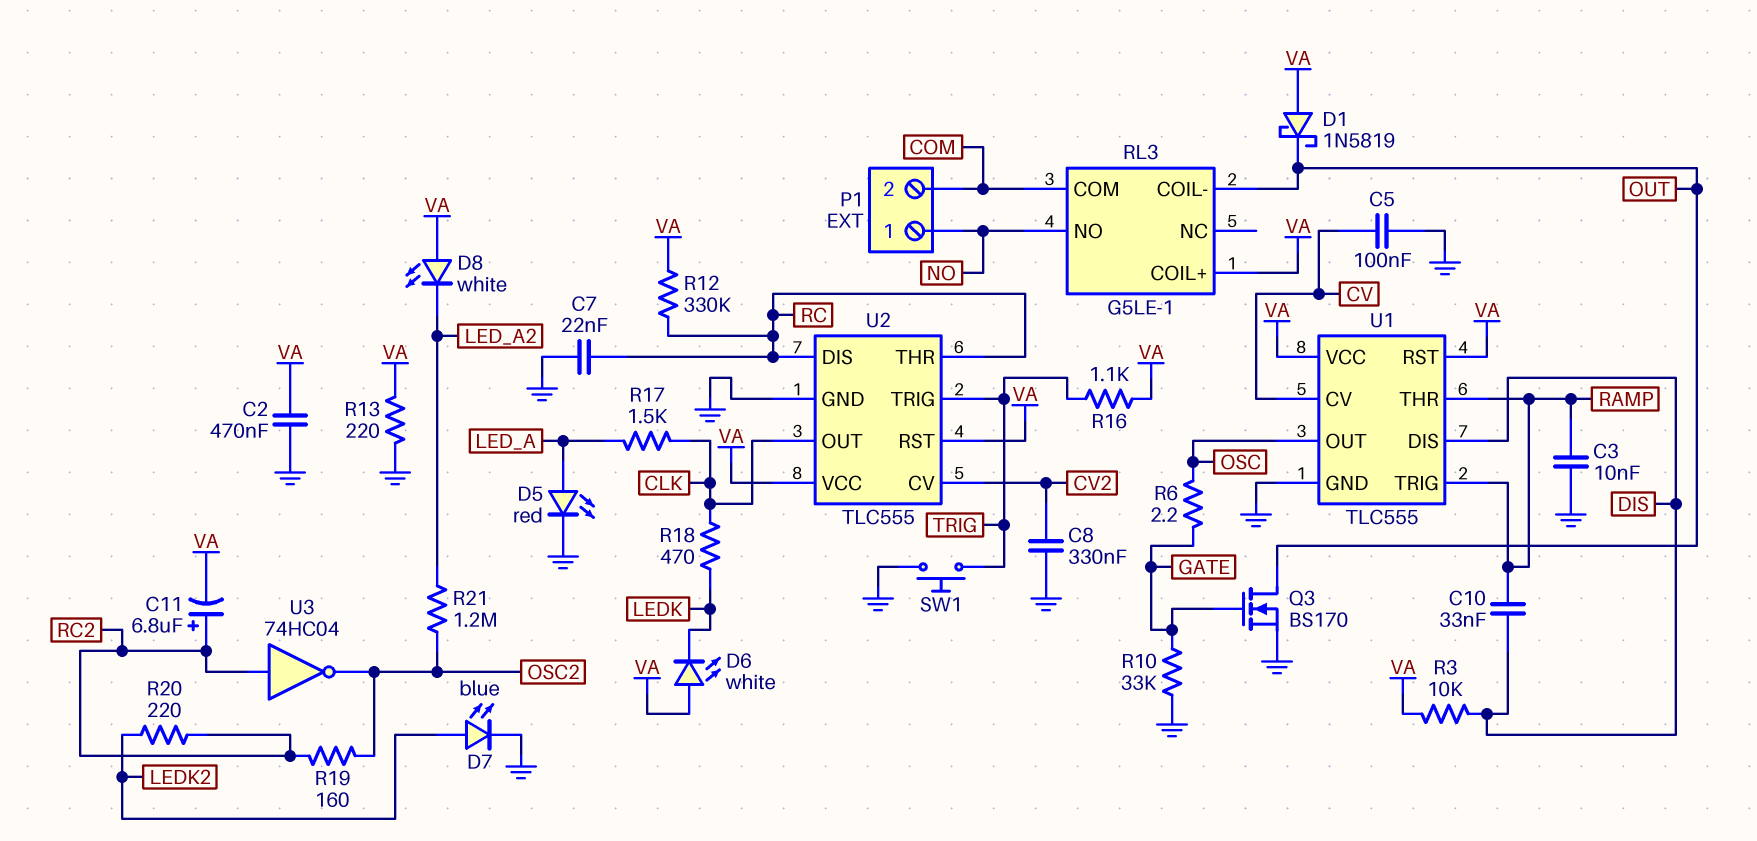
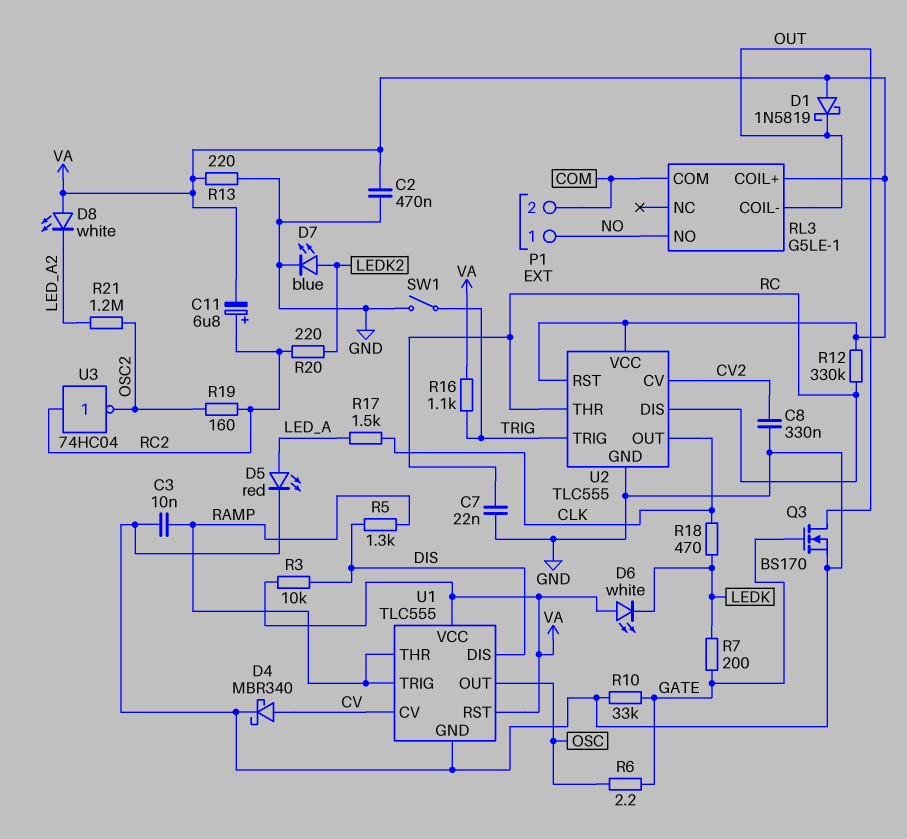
C5: 100nF (CV, GND) -> none
C10: 33nF (DIS, RAMP) -> none
D4: none -> schottky MBR340 (A CV, K GND)
R5: none -> 1.3k (DIS, RAMP)
R7: none -> 200 (GATE, LEDK)
SW1: button (GND, TRIG) -> switch (GND, TRIG)

